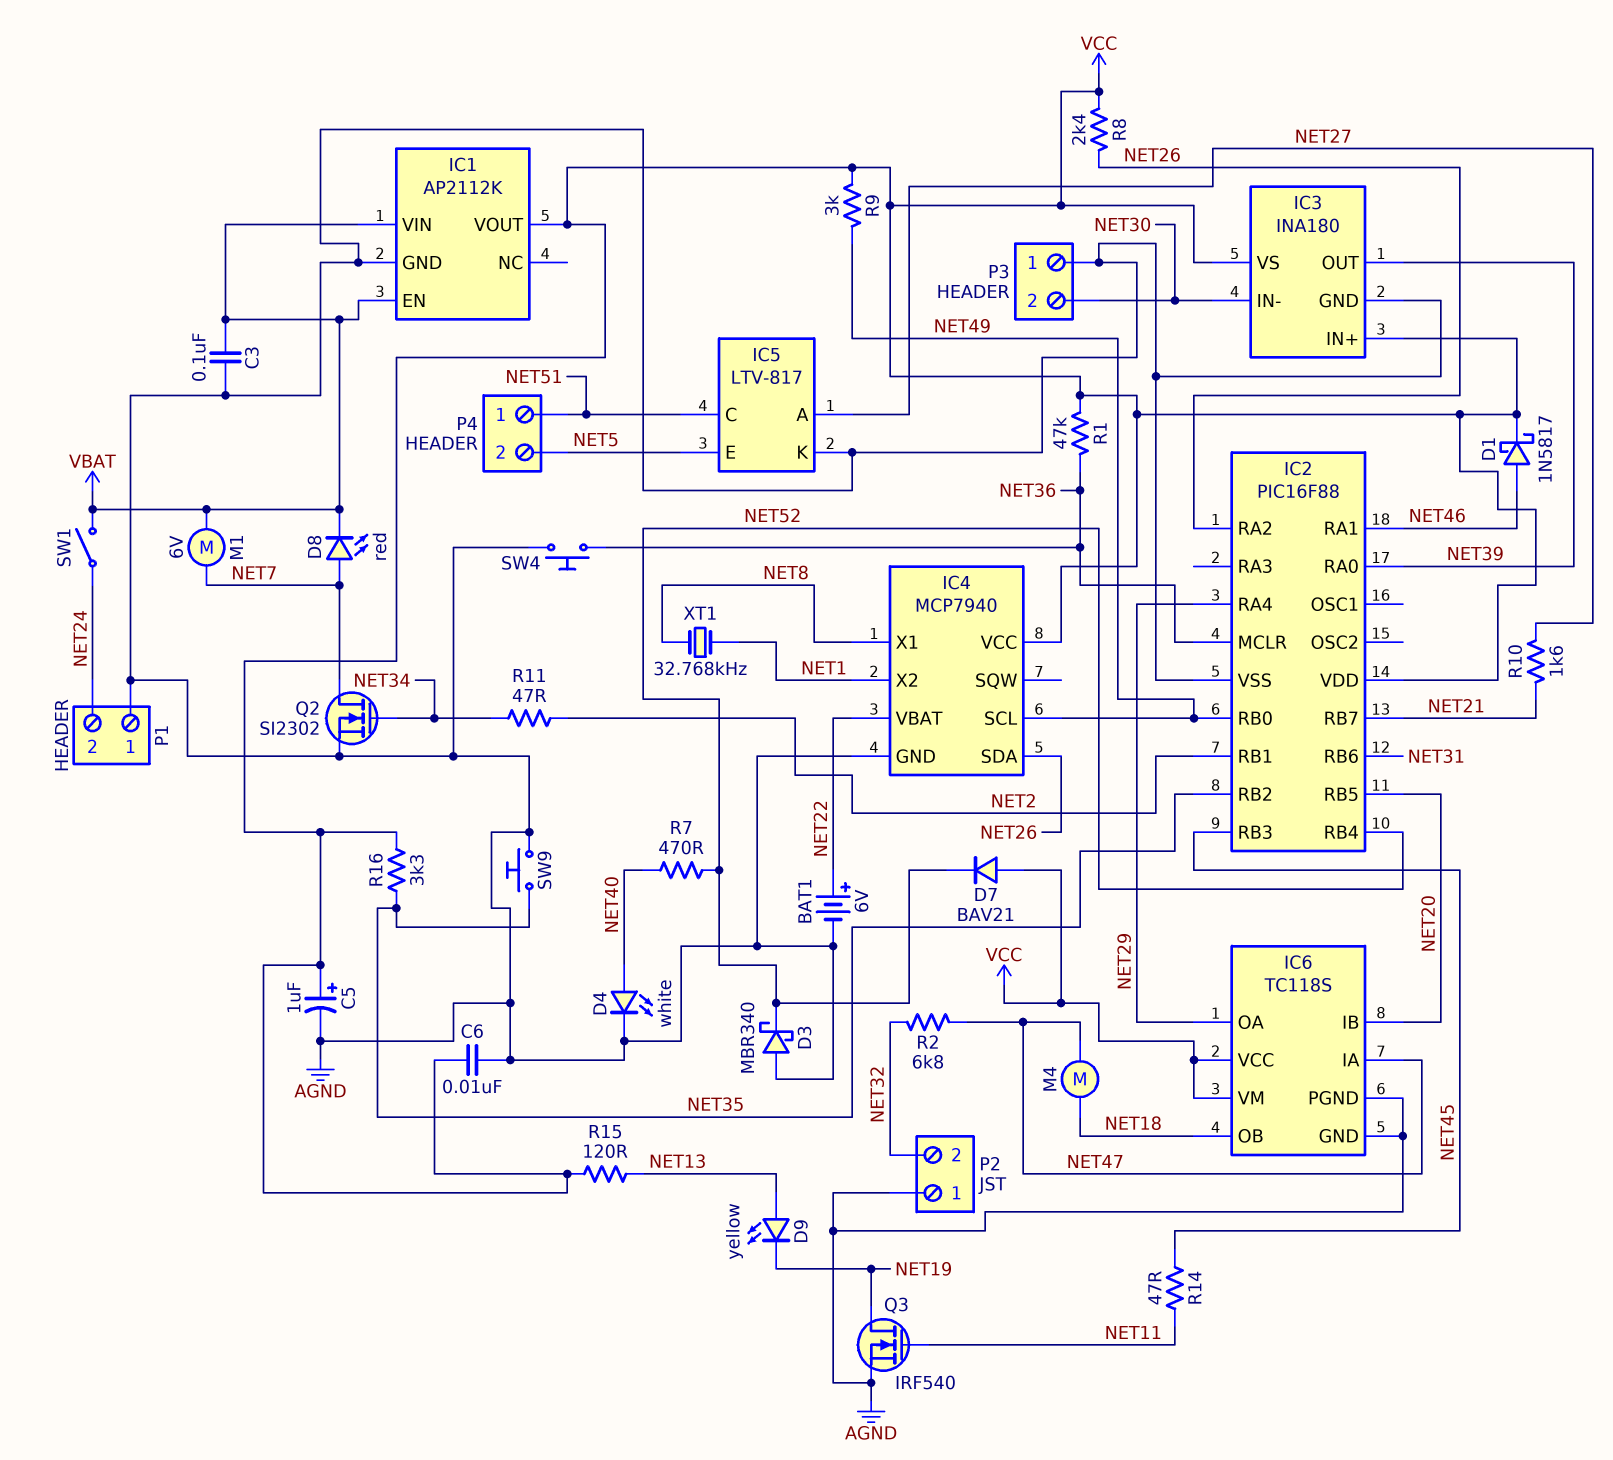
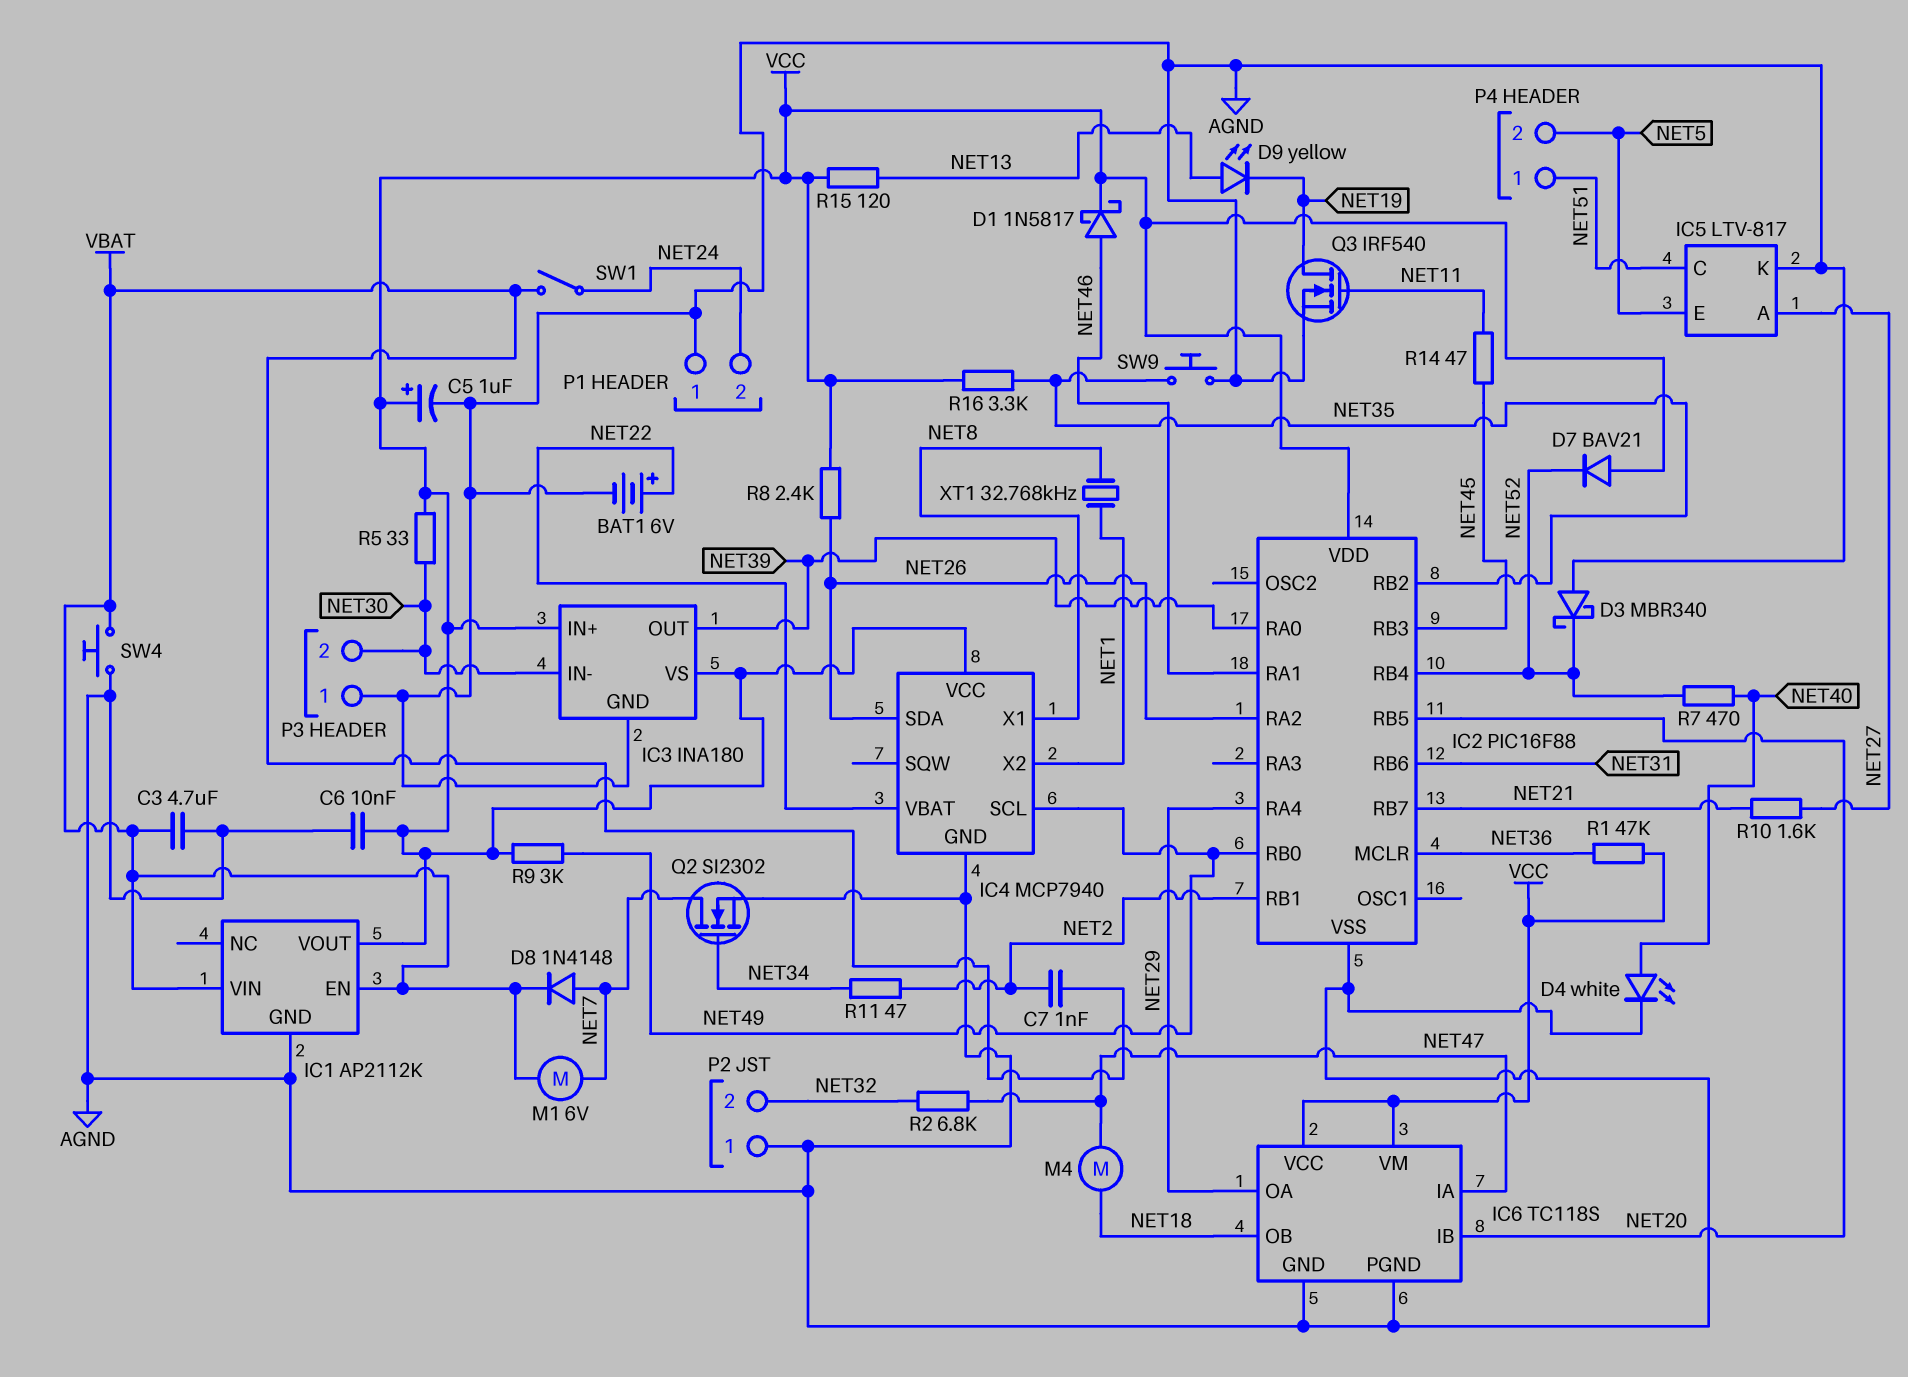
C3: 100nF (AGND, VBAT) -> 4.7uF (AGND, VBAT)
C7: none -> 1nF (NET2, VBAT)
D8: LED red (A NET7, K VBAT) -> diode 1N4148 (A NET7, K VBAT)
R5: none -> 33 (NET30, VCC)
SW4: button (AGND, NET36) -> button (AGND, VBAT)

